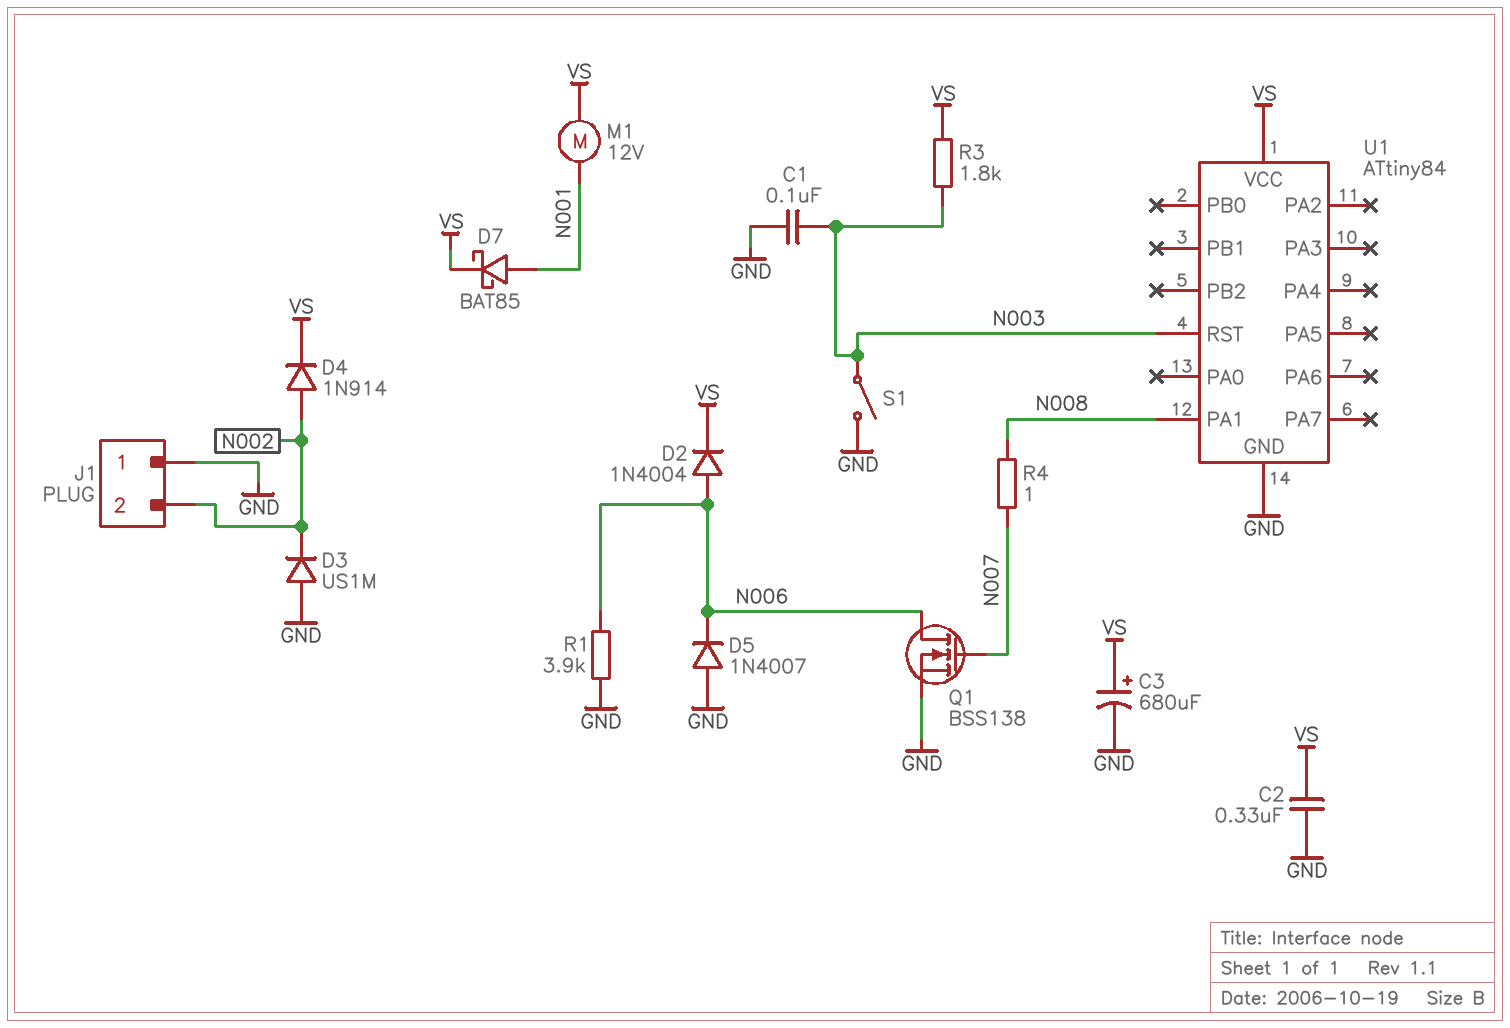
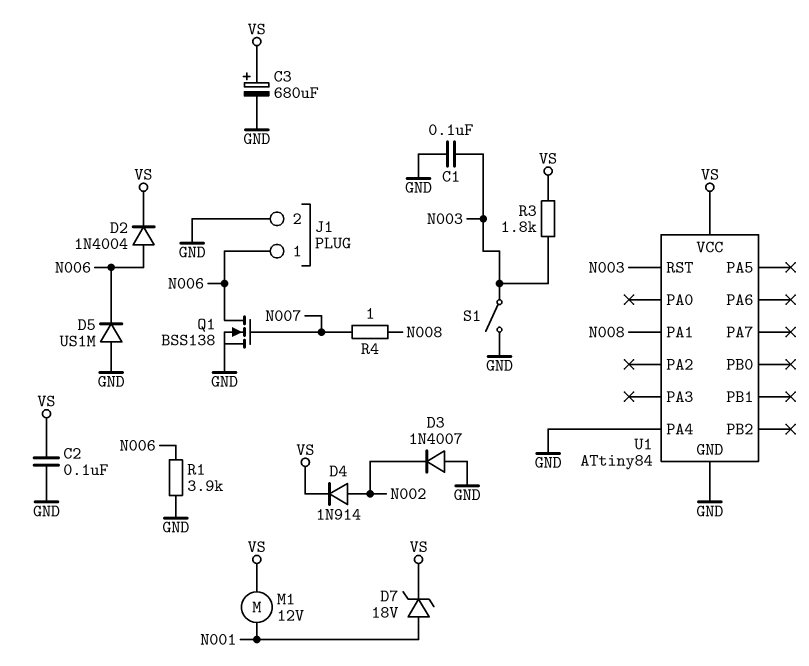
C2: 330nF (GND, VS) -> 100nF (GND, VS)
D3: diode US1M (A GND, K N002) -> diode 1N4007 (A GND, K N002)
D5: diode 1N4007 (A GND, K N006) -> diode US1M (A GND, K N006)
D7: schottky BAT85 (A N001, K VS) -> zener 18V (A N001, K VS)
J1 pin 1: GND -> N006
J1 pin 2: N002 -> GND
U1 pin PA4: none -> GND

